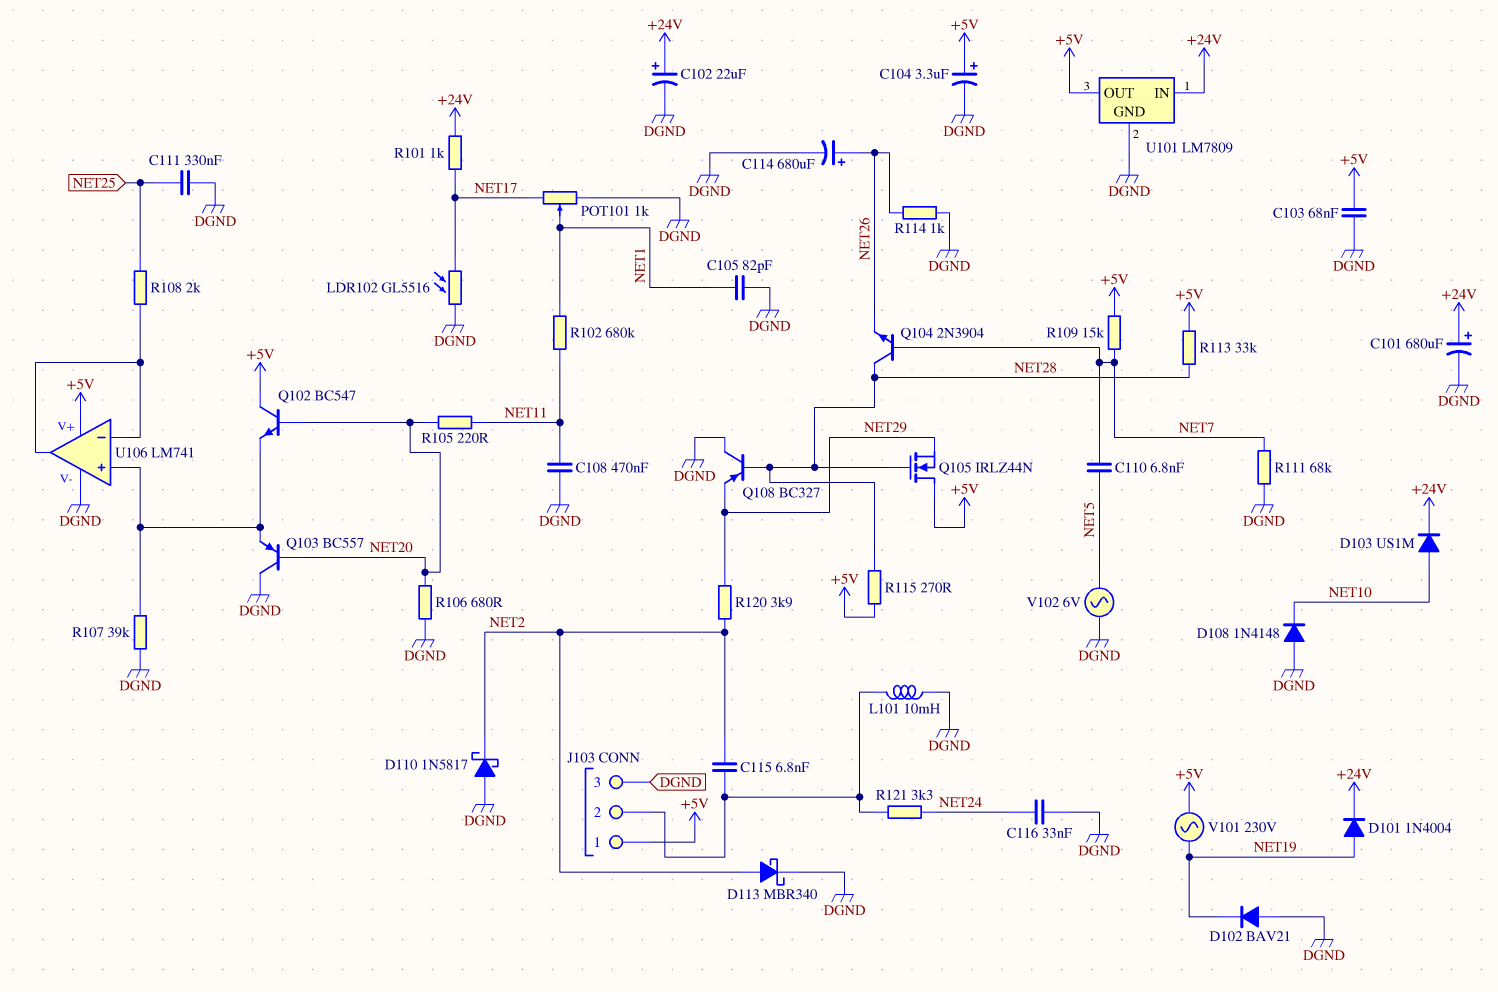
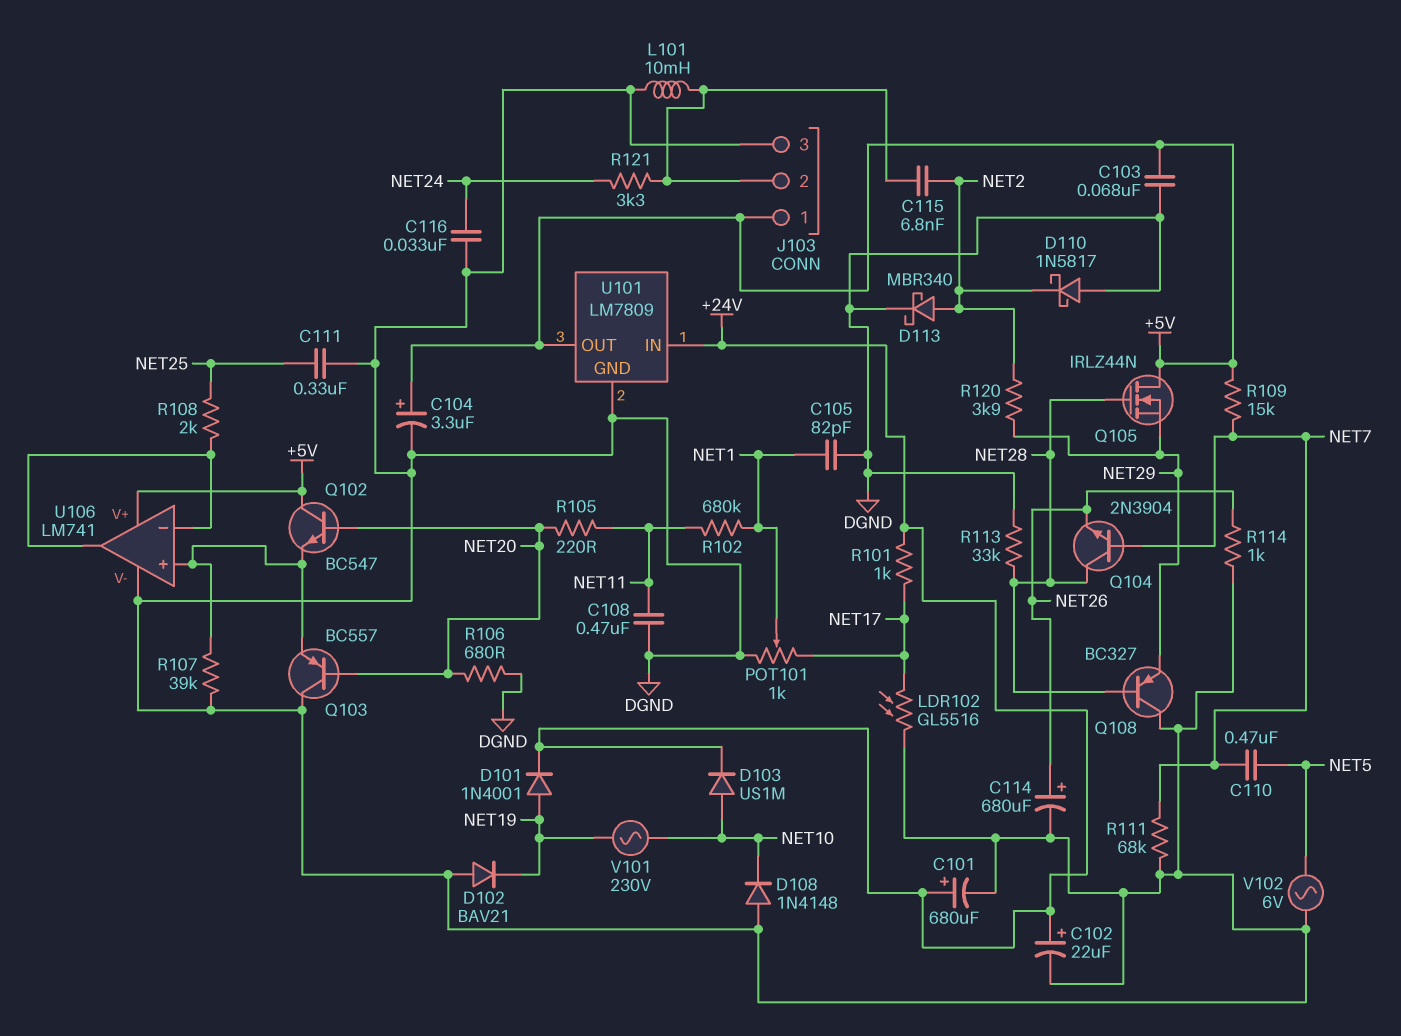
C110: 6.8nF (NET5, NET7) -> 470nF (NET5, NET7)
D101: diode 1N4004 (A NET19, K +24V) -> diode 1N4001 (A NET19, K +24V)
R113: 33k (+5V, NET28) -> 33k (DGND, NET28)
R115: 270 (+5V, NET28) -> none
V101: AC 230V (+5V, NET19) -> AC 230V (NET10, NET19)

